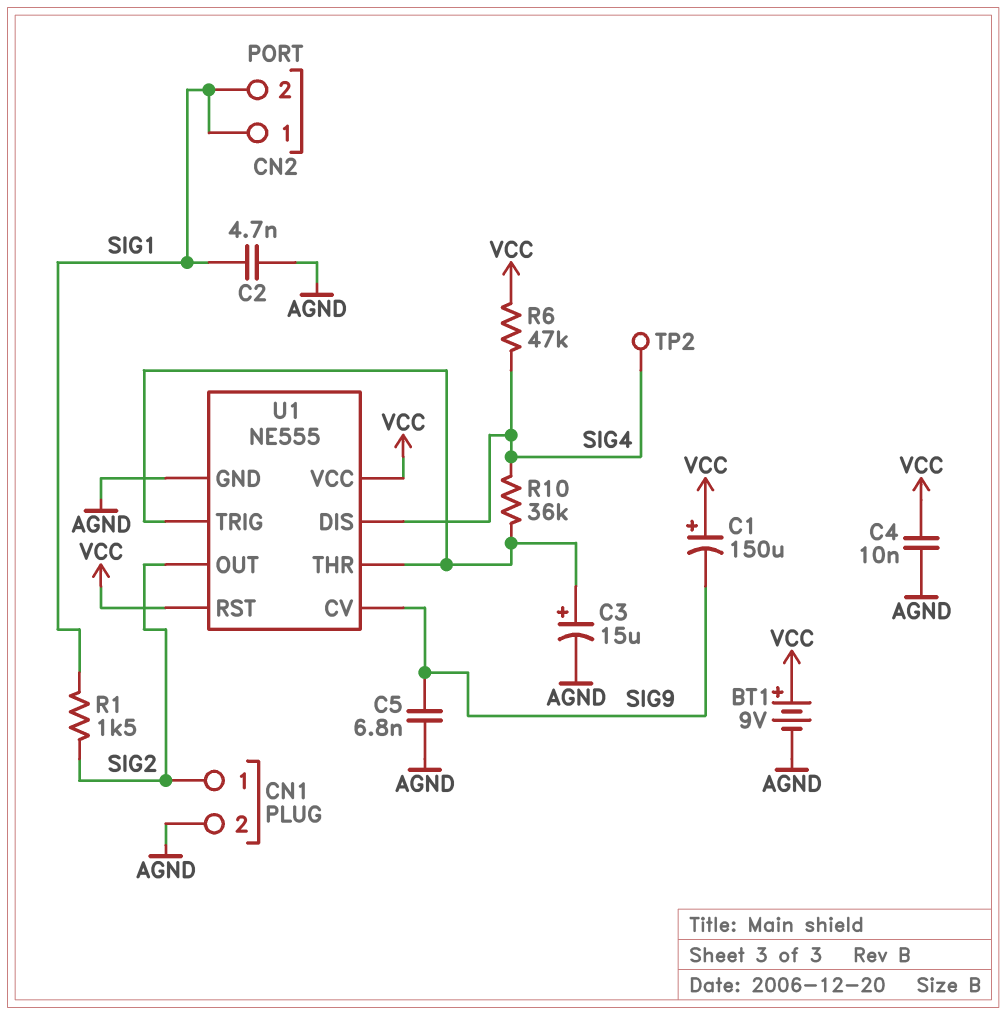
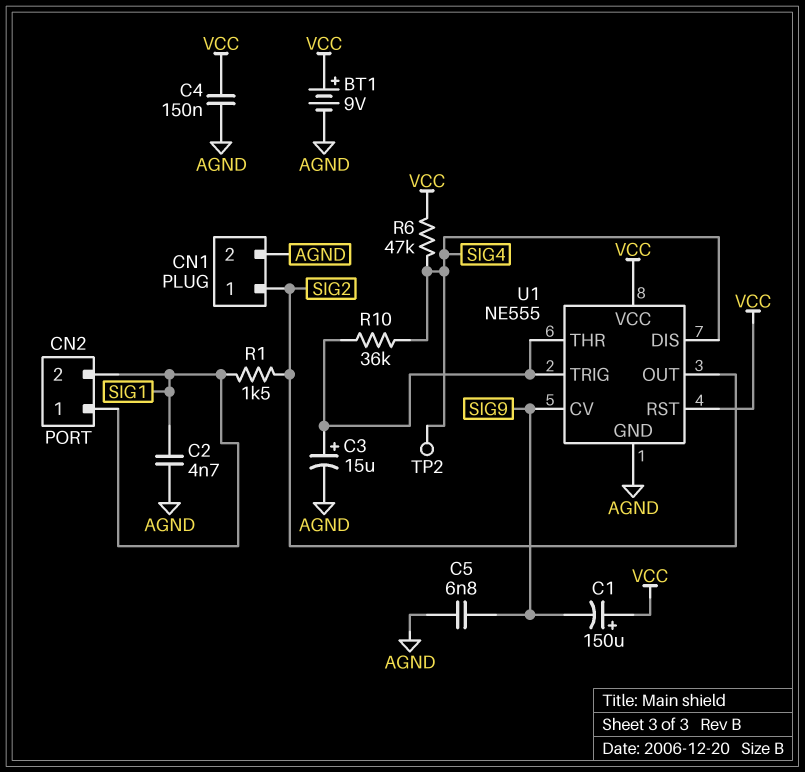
C4: 10nF (AGND, VCC) -> 150nF (AGND, VCC)

